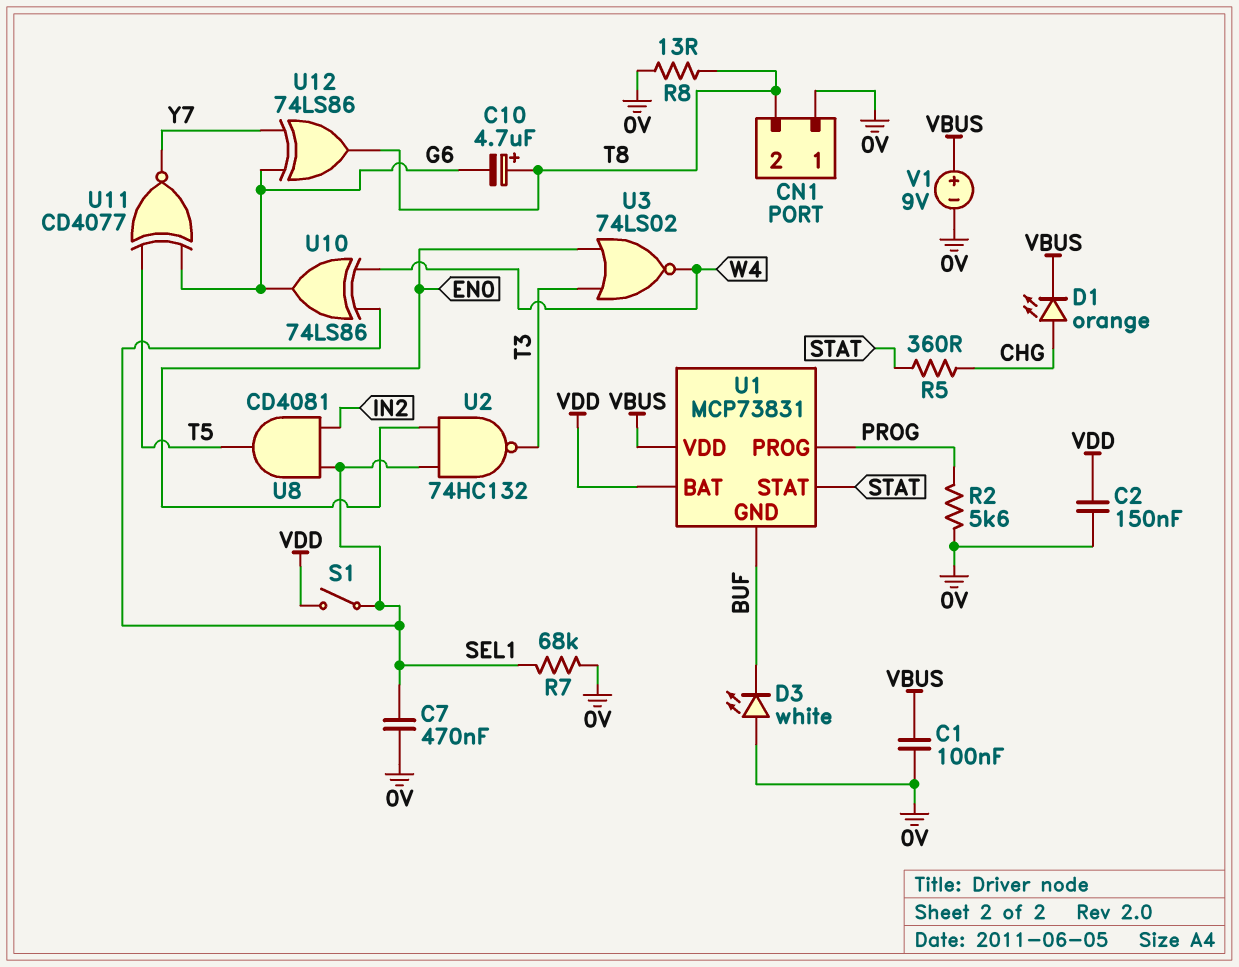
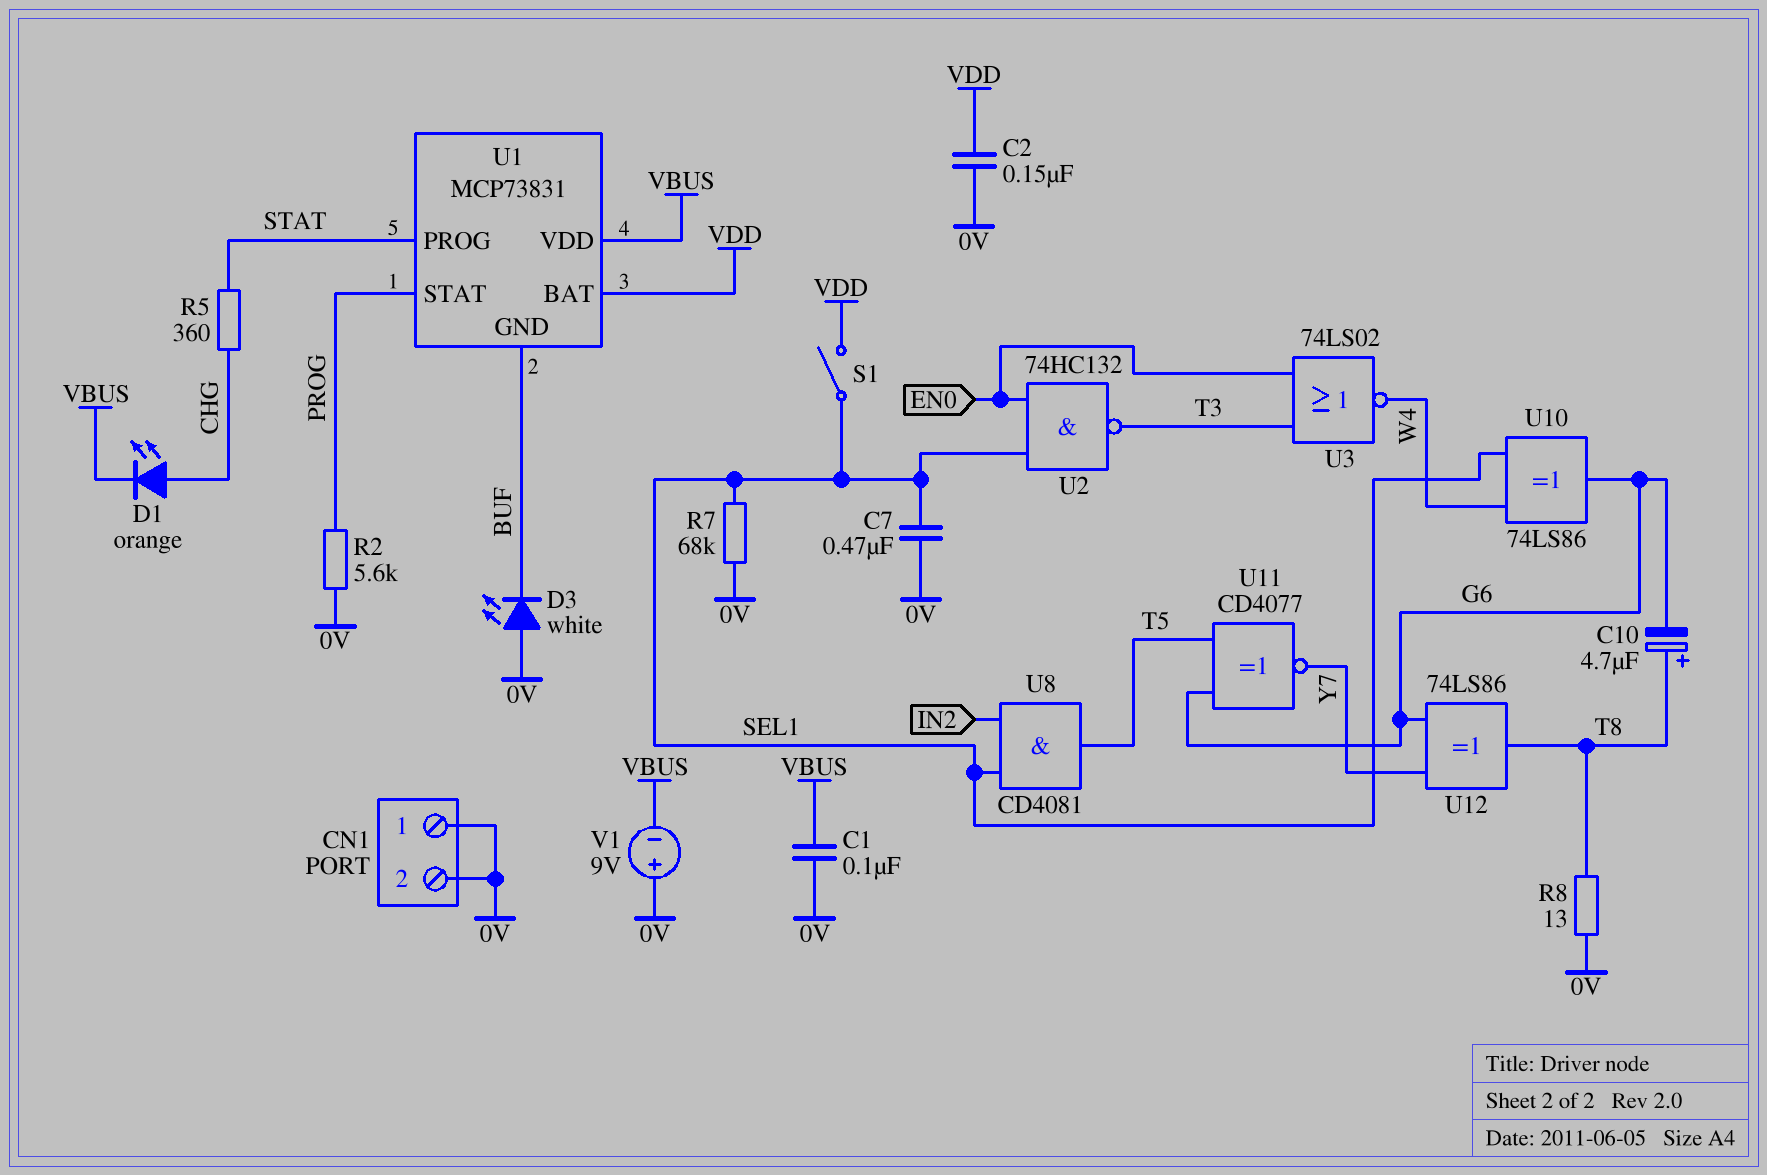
CN1 pin 2: T8 -> 0V
U1 pin PROG: PROG -> STAT
U1 pin STAT: STAT -> PROG
V1: 9V (plus VBUS, minus 0V) -> 9V (plus 0V, minus VBUS)

